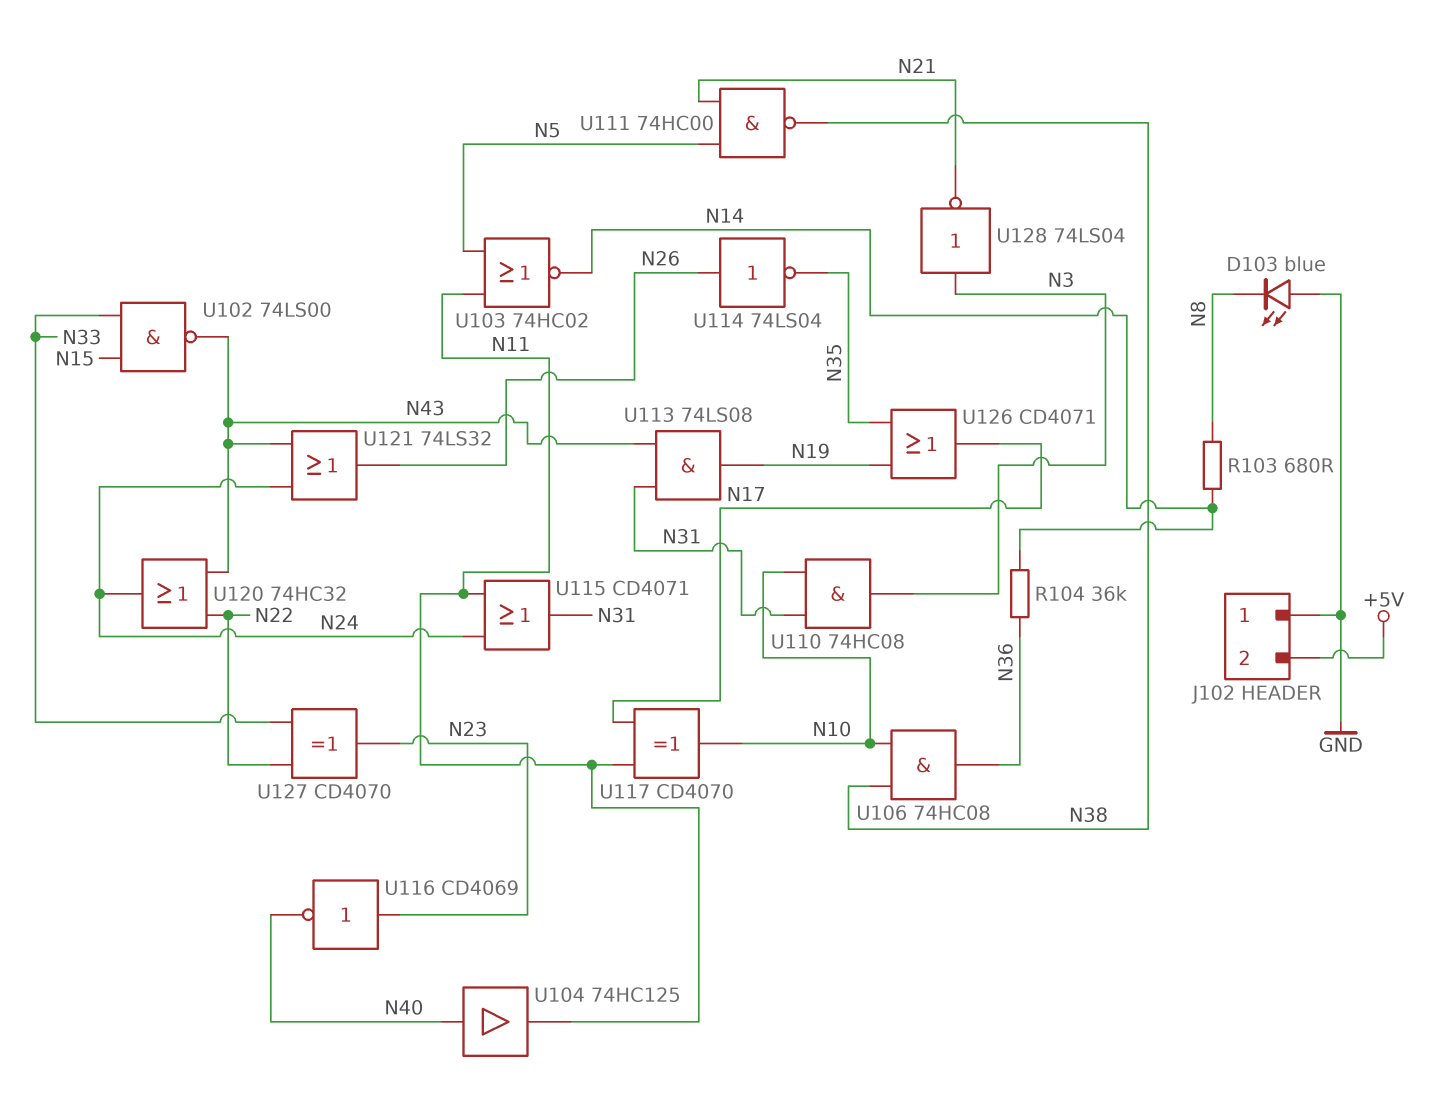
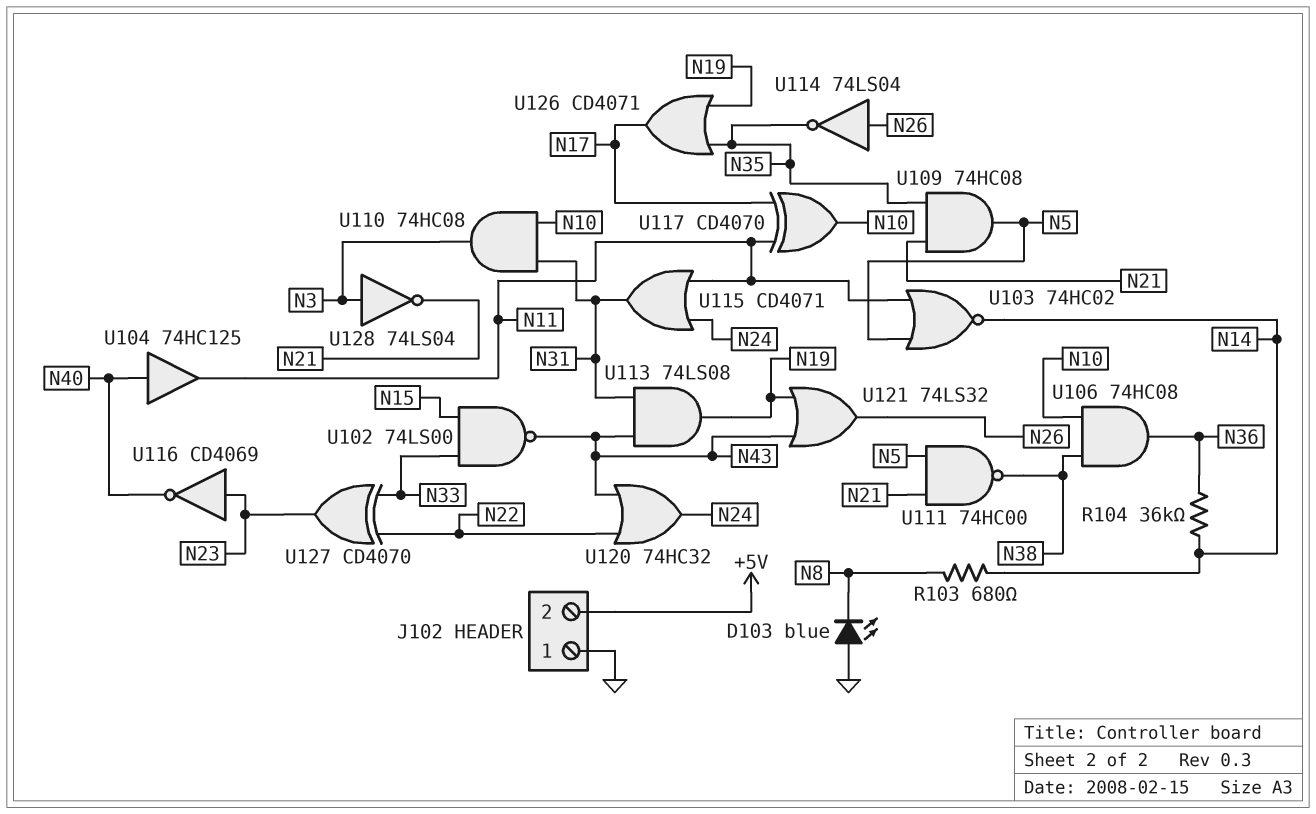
U109: none -> AND 74HC08 (in N21, in N35, out N5)
U121: OR 74LS32 (in N24, in N43, out N26) -> OR 74LS32 (in N19, in N43, out N26)

